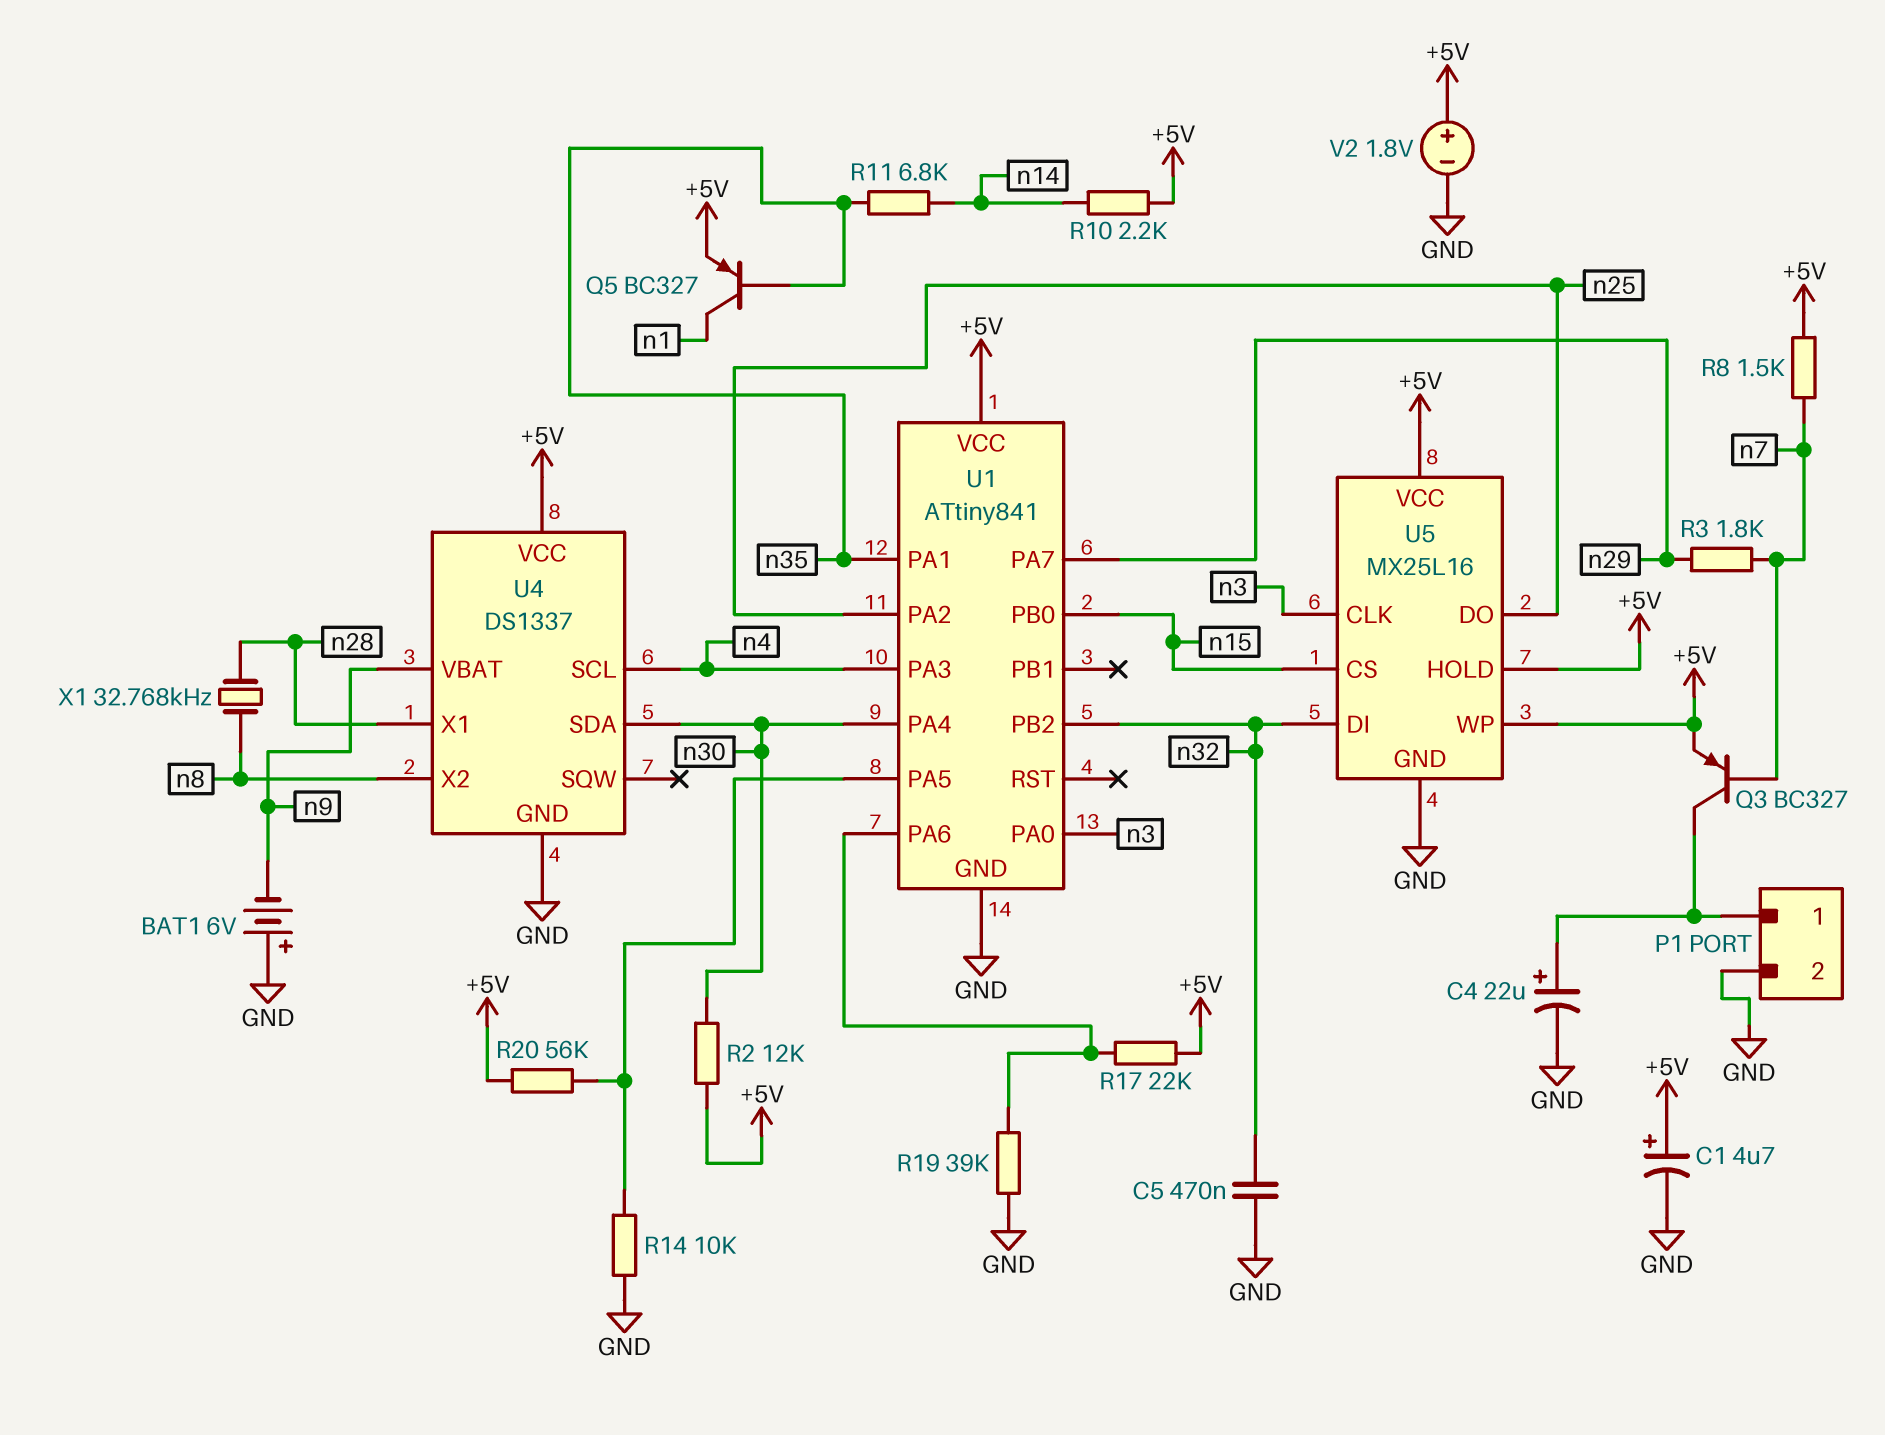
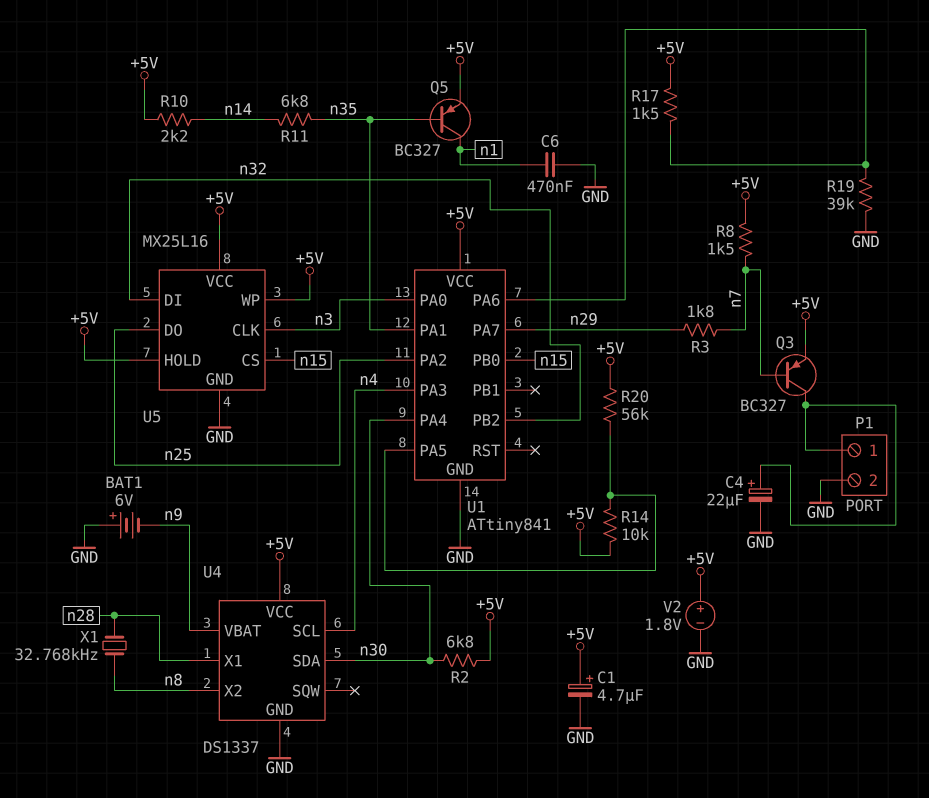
C5: 470nF (GND, n32) -> none
C6: none -> 470nF (GND, n1)
R2: 12k (+5V, n30) -> 6.8k (+5V, n30)
R14: 10k (GND, U1/PA5) -> 10k (+5V, U1/PA5)
R17: 22k (+5V, U1/PA6) -> 1.5k (+5V, U1/PA6)

